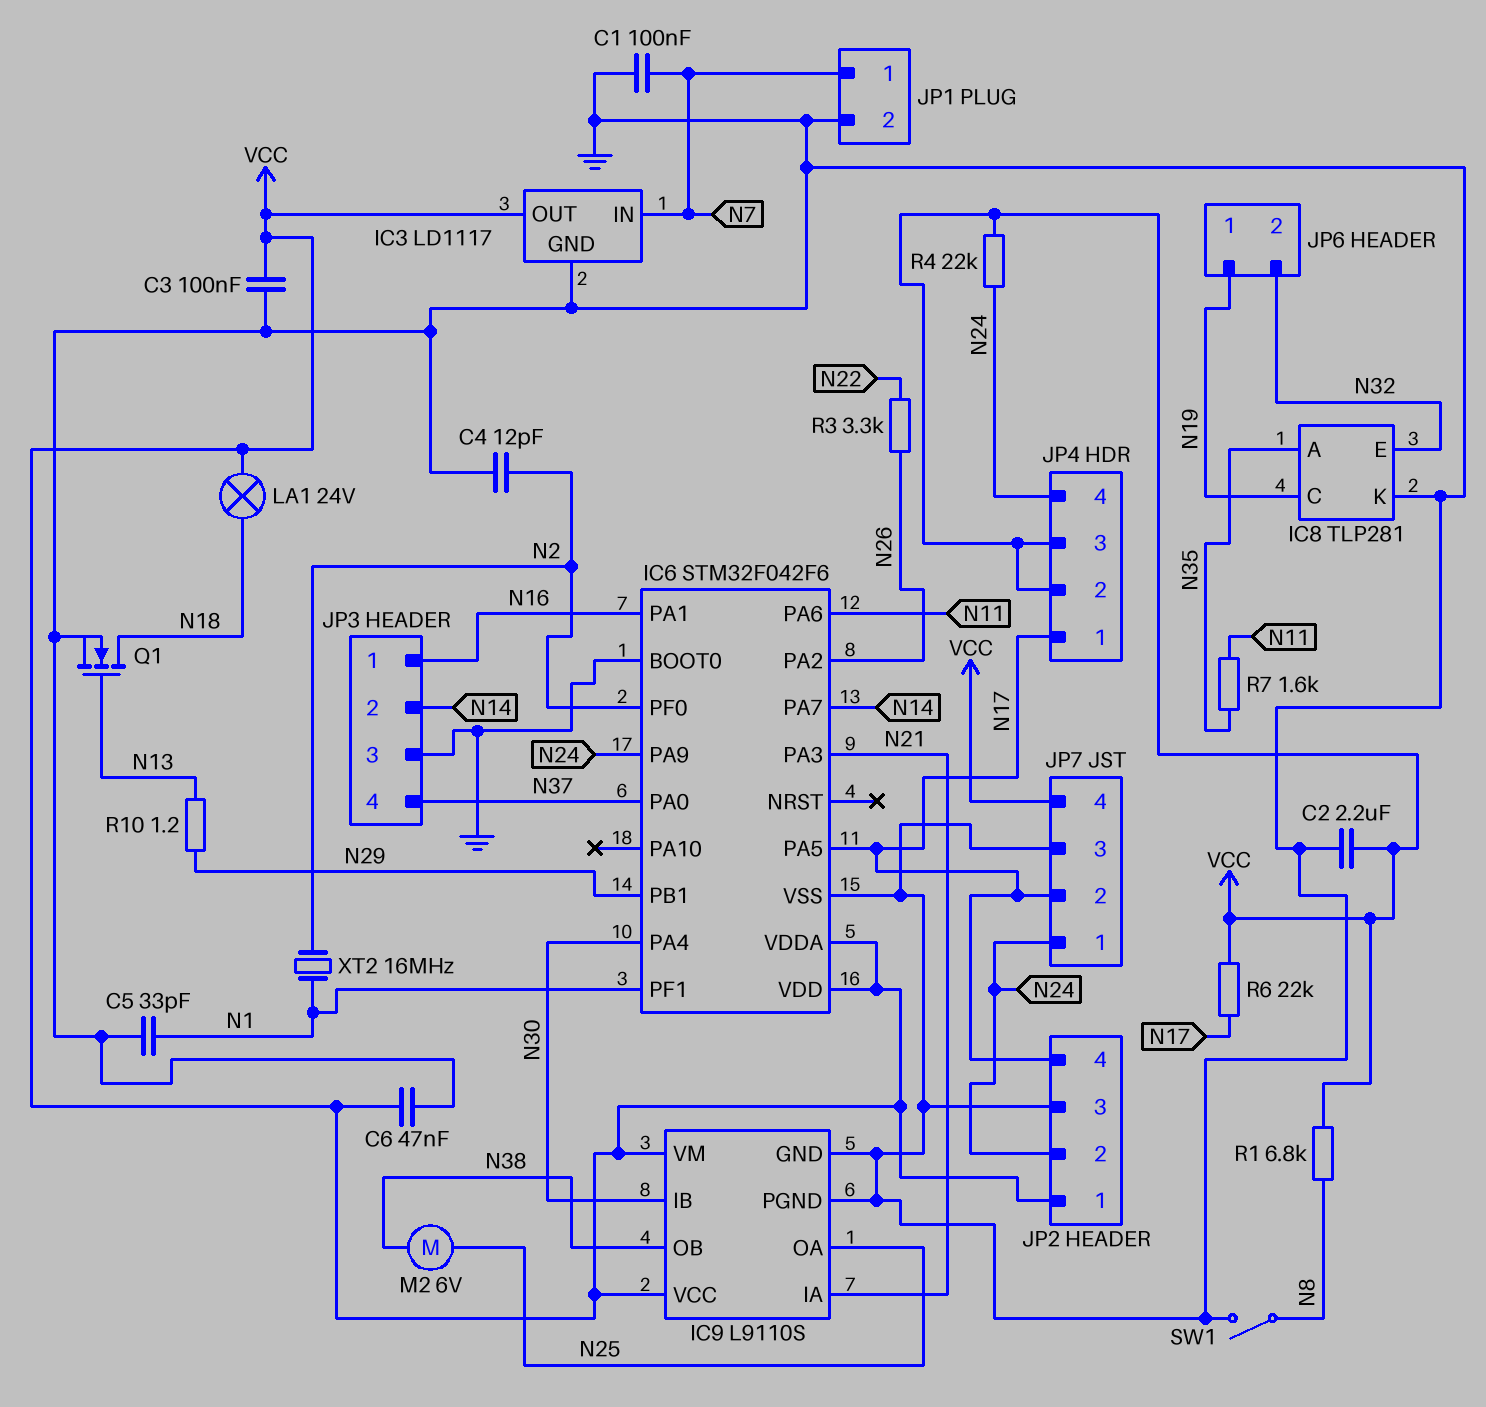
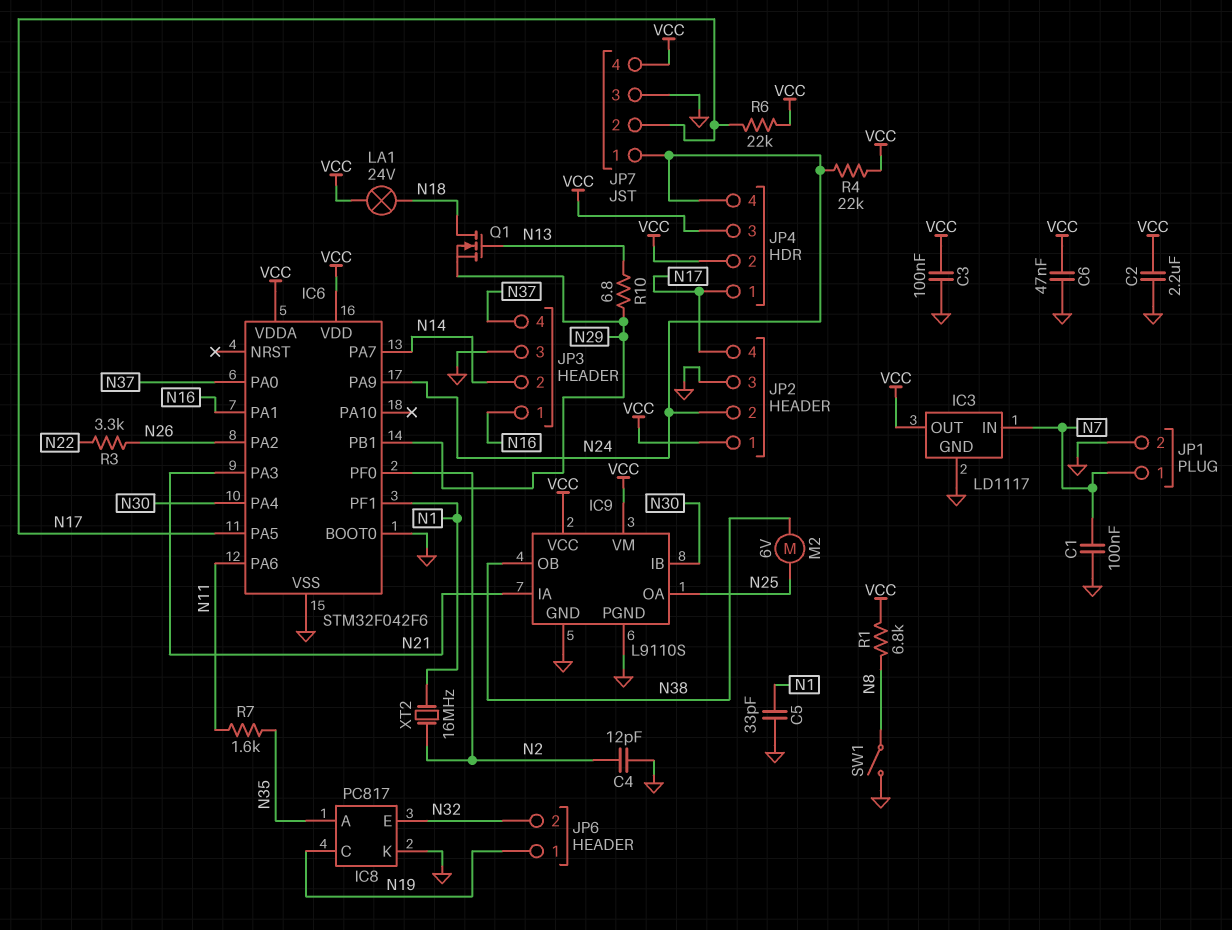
IC8: TLP281 -> PC817
Q1: NMOS (G N13, D N18, S GND) -> NMOS (G N13, D N18, S N29)
R10: 1.2 (N13, N29) -> 6.8 (N13, N29)

